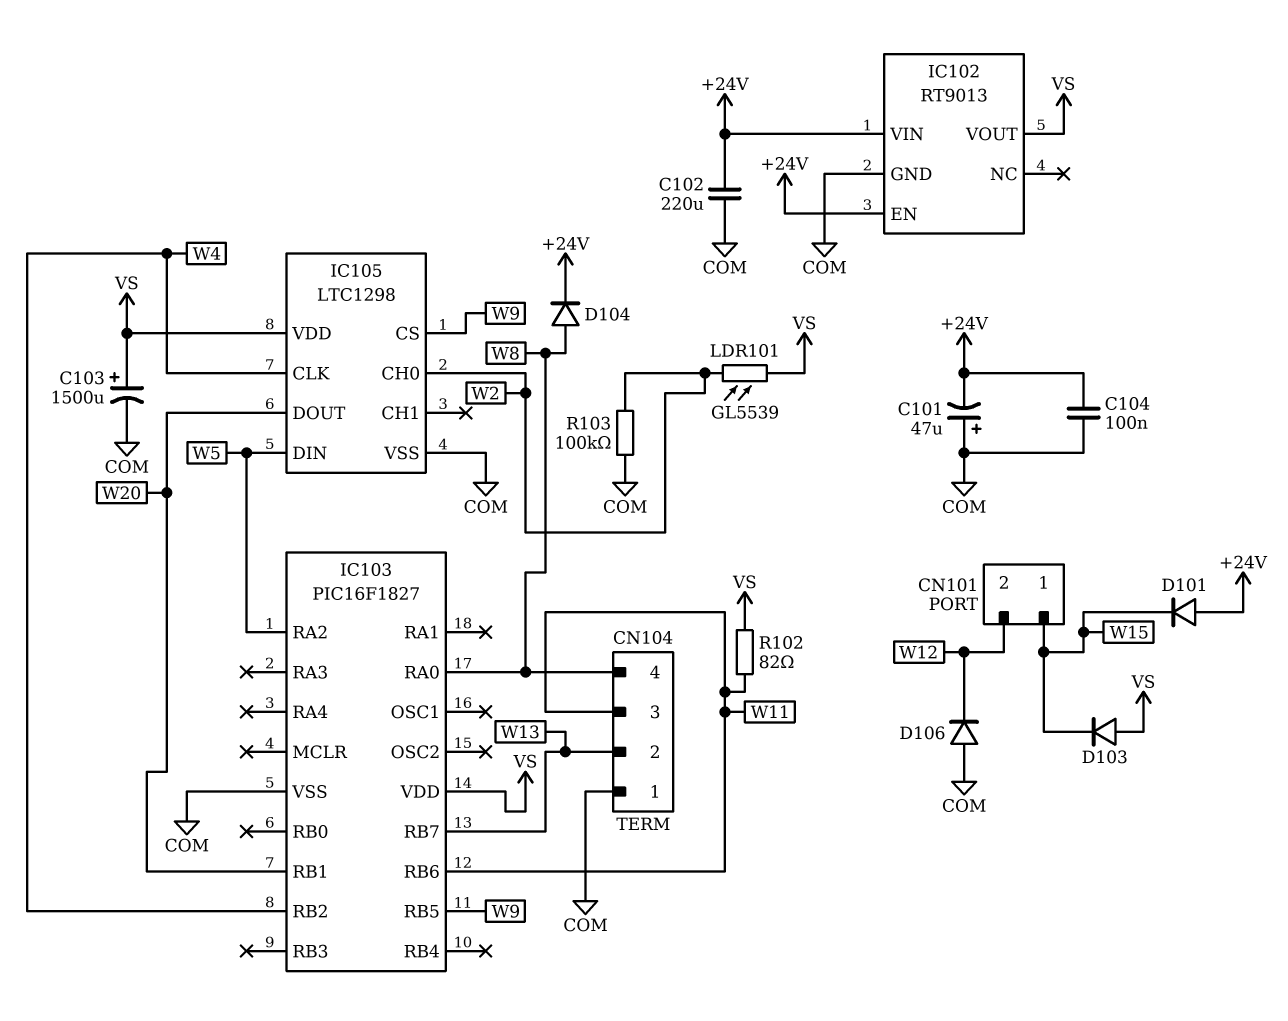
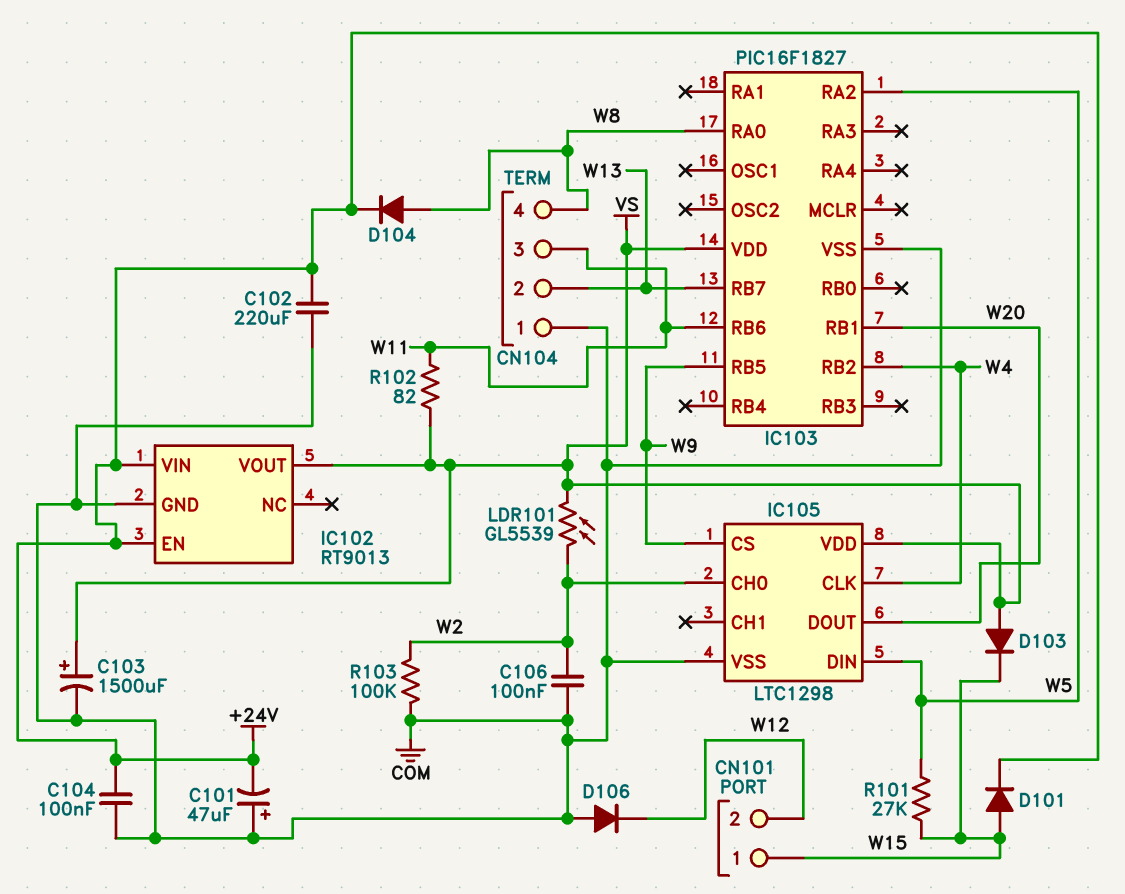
C106: none -> 100nF (COM, W2)
D101: diode (A +24V, K W15) -> diode (A W15, K +24V)
R101: none -> 27k (W5, W15)

